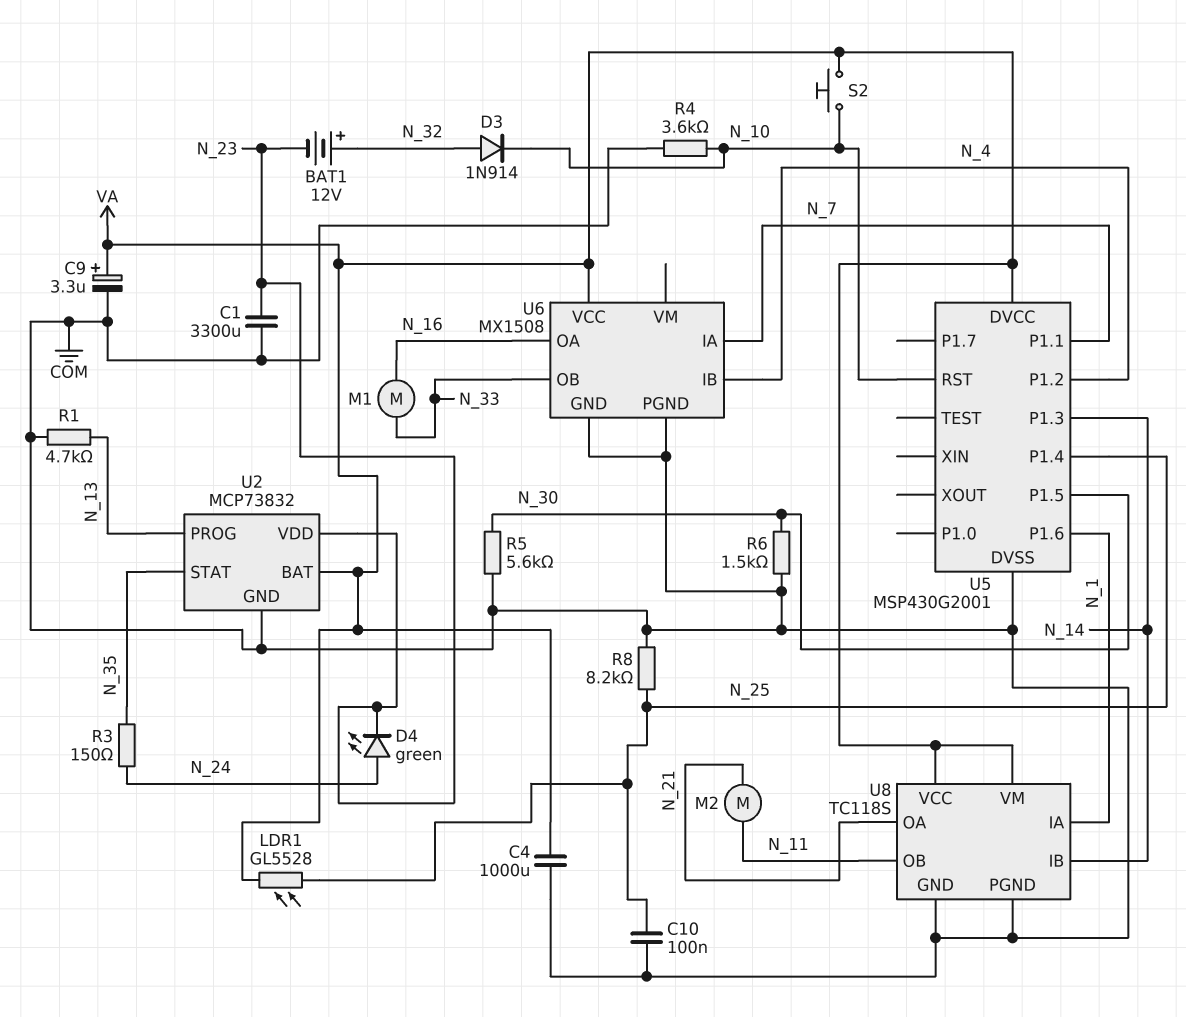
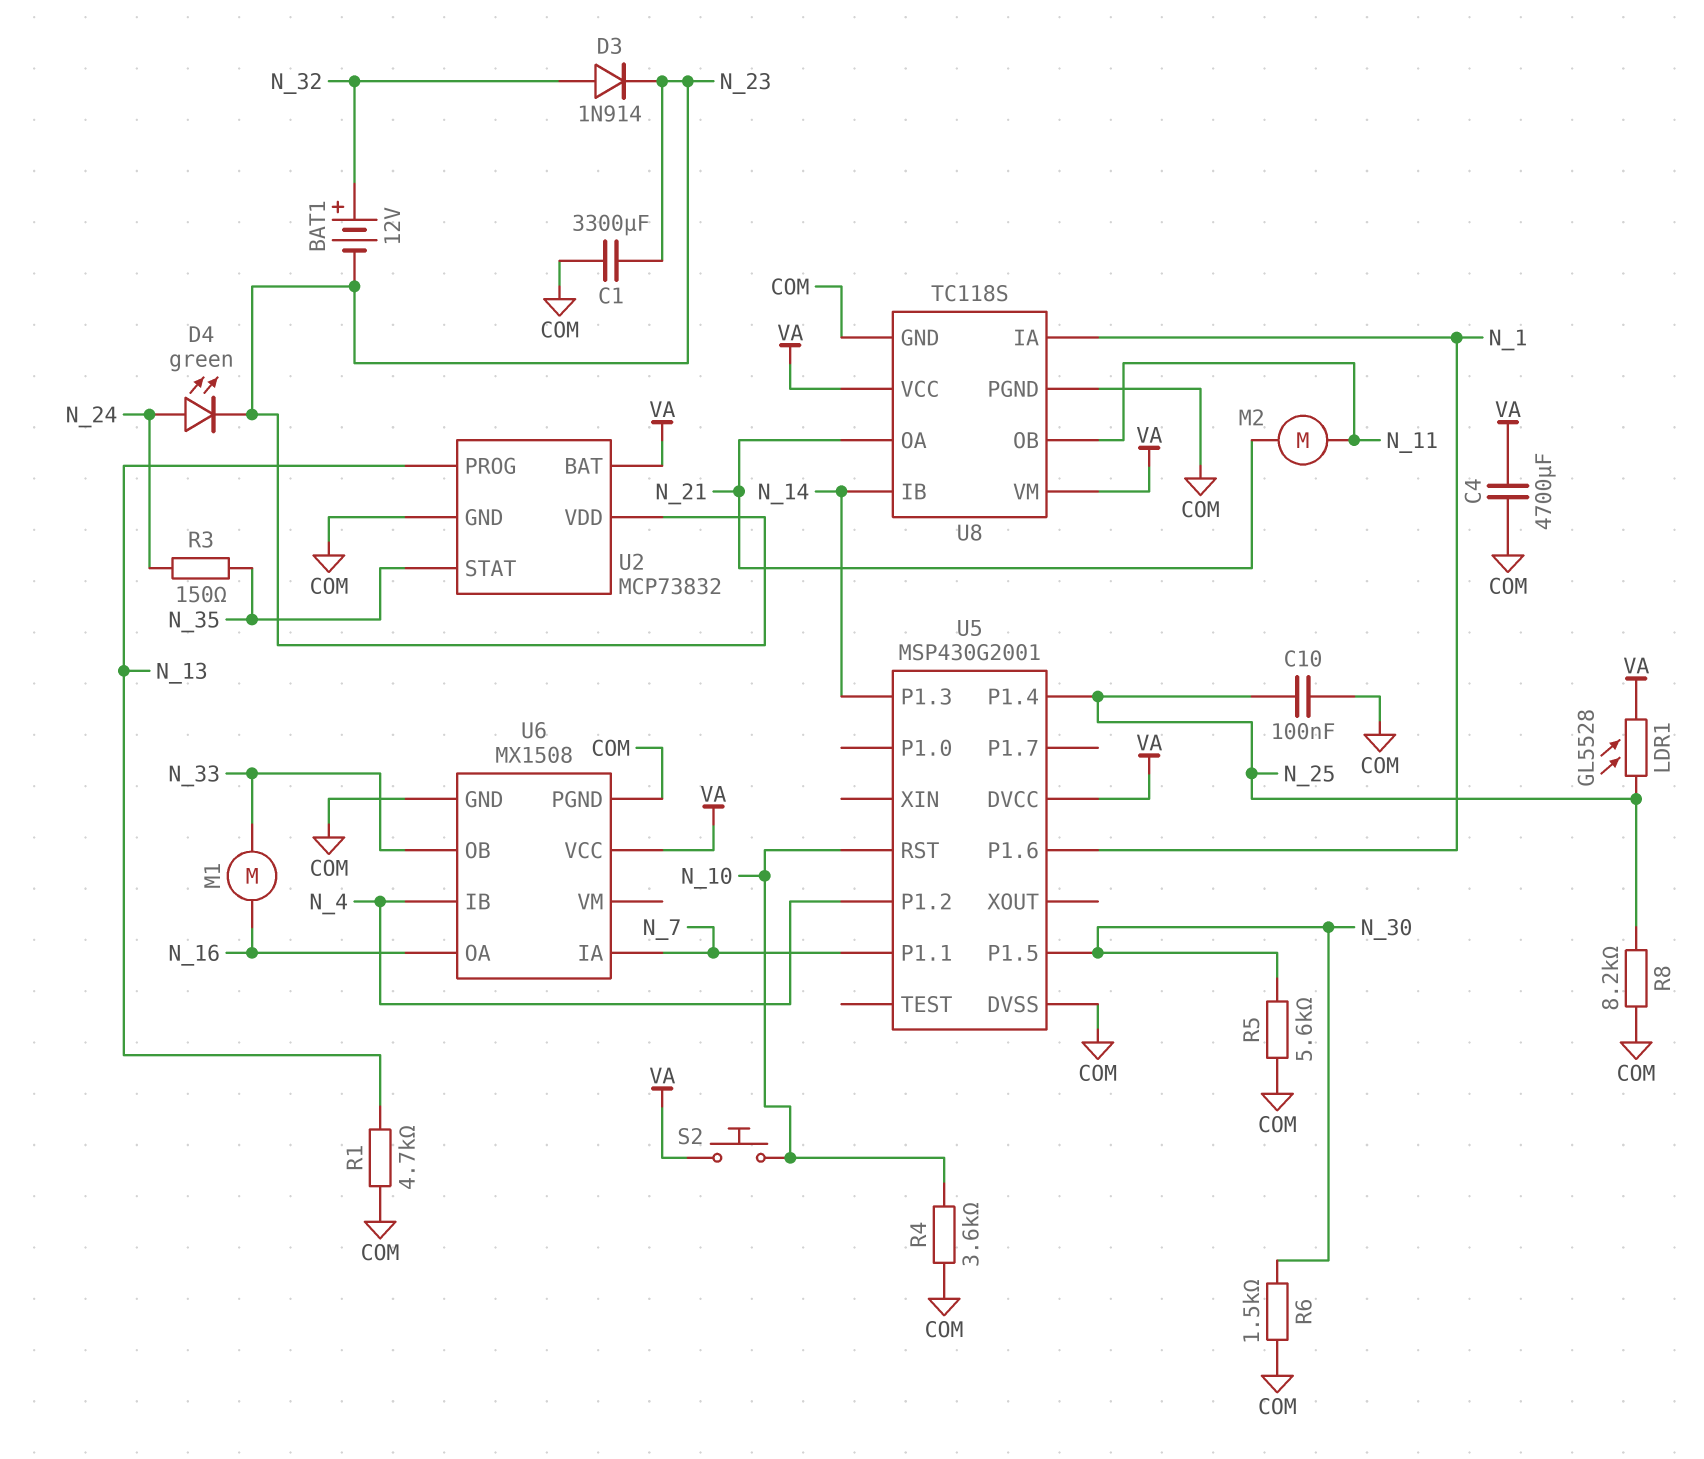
C4: 1000uF (COM, VA) -> 4700uF (COM, VA)
C9: 3.3uF (plus VA, minus COM) -> none
D3: diode 1N914 (A N_32, K N_10) -> diode 1N914 (A N_32, K N_23)

